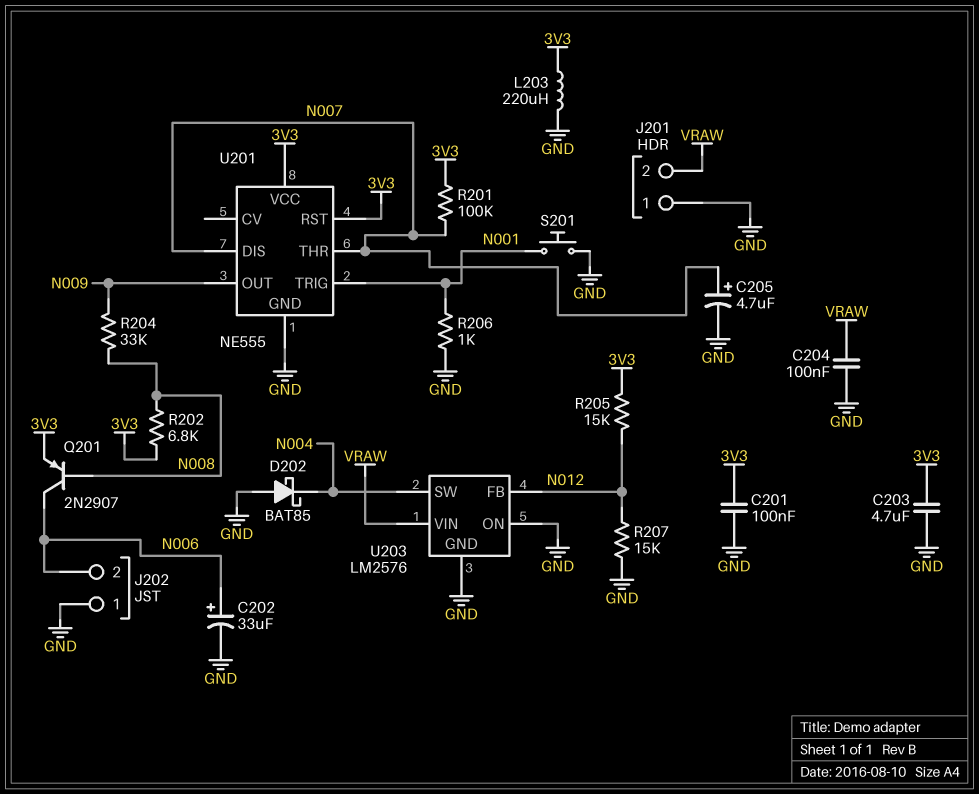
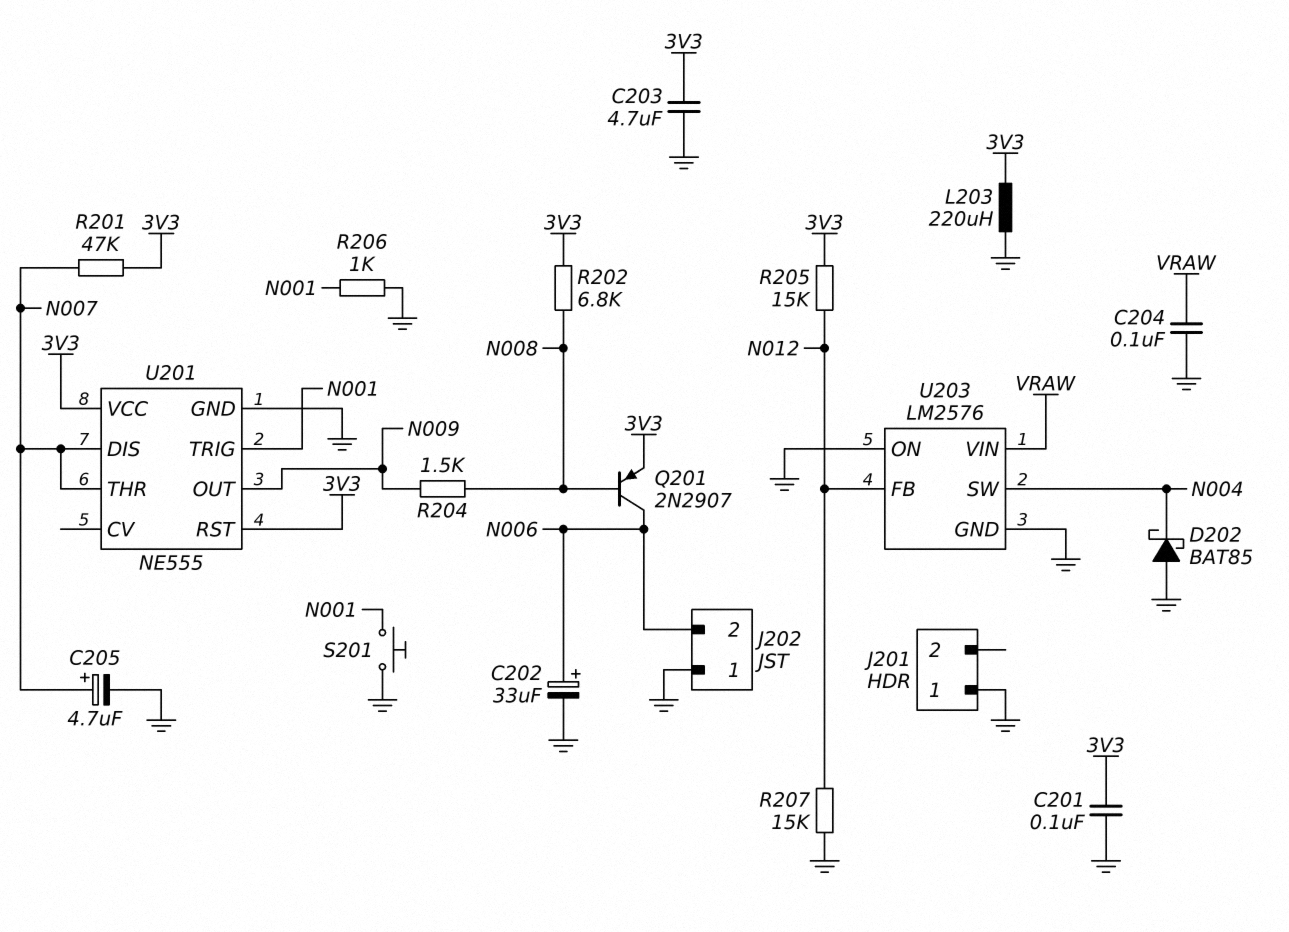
J201 pin 2: VRAW -> none
R201: 100k (3V3, N007) -> 47k (3V3, N007)
R204: 33k (N008, N009) -> 1.5k (N008, N009)

